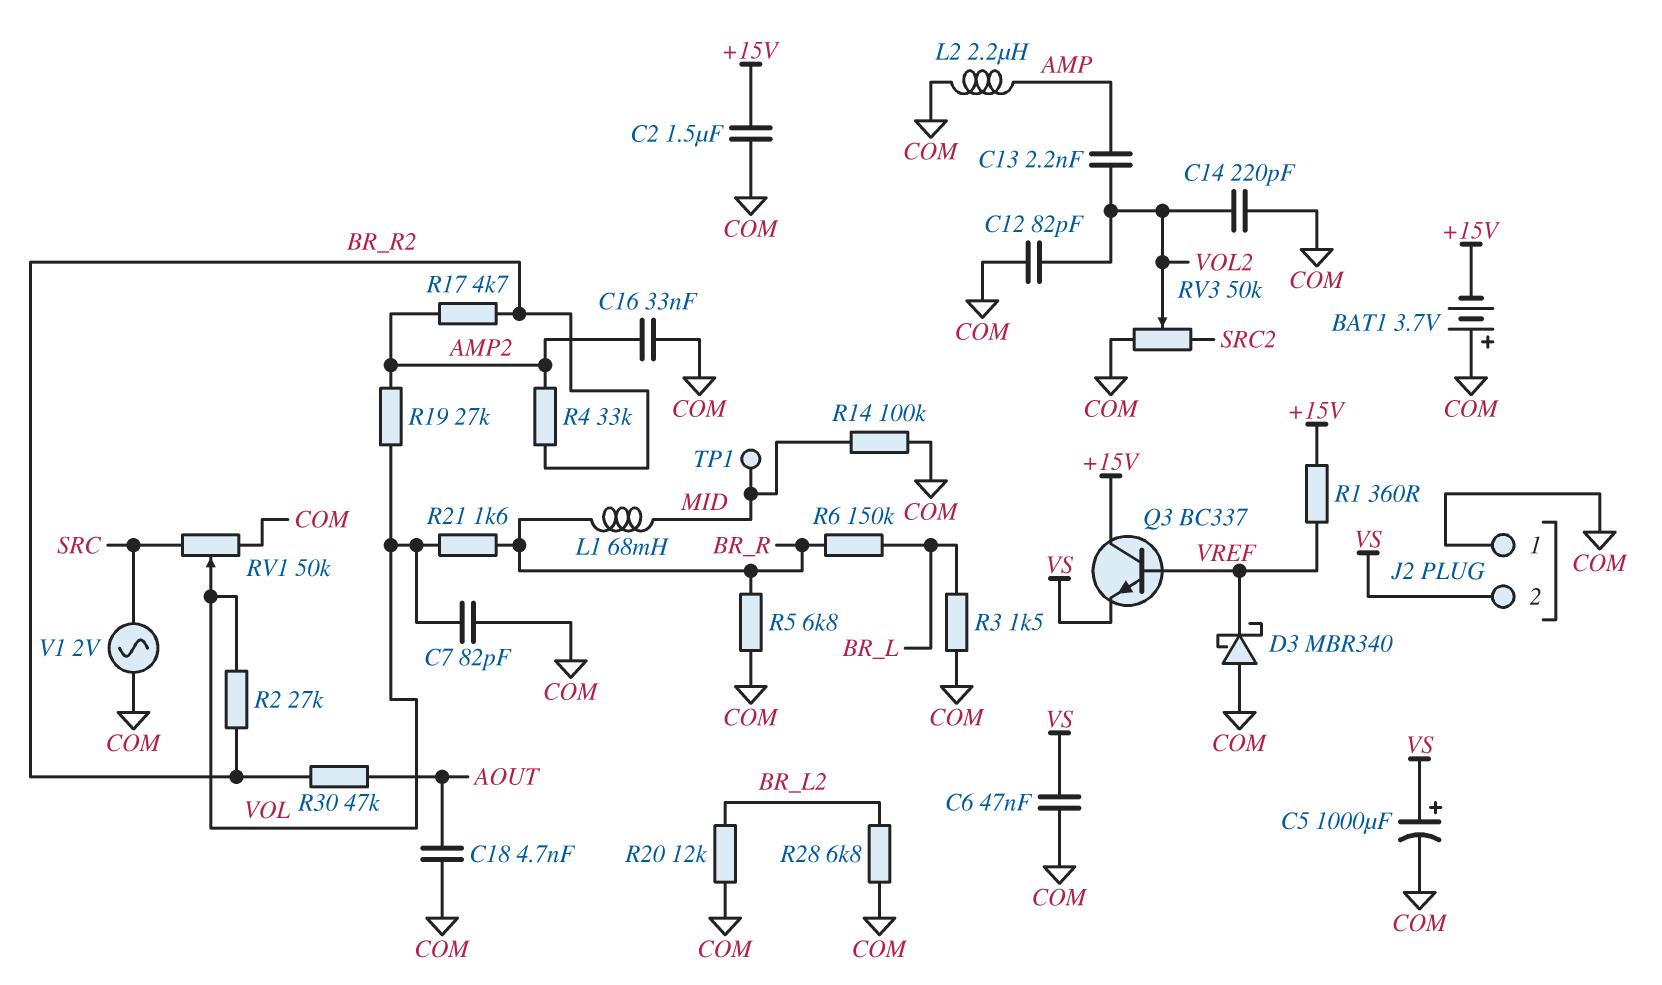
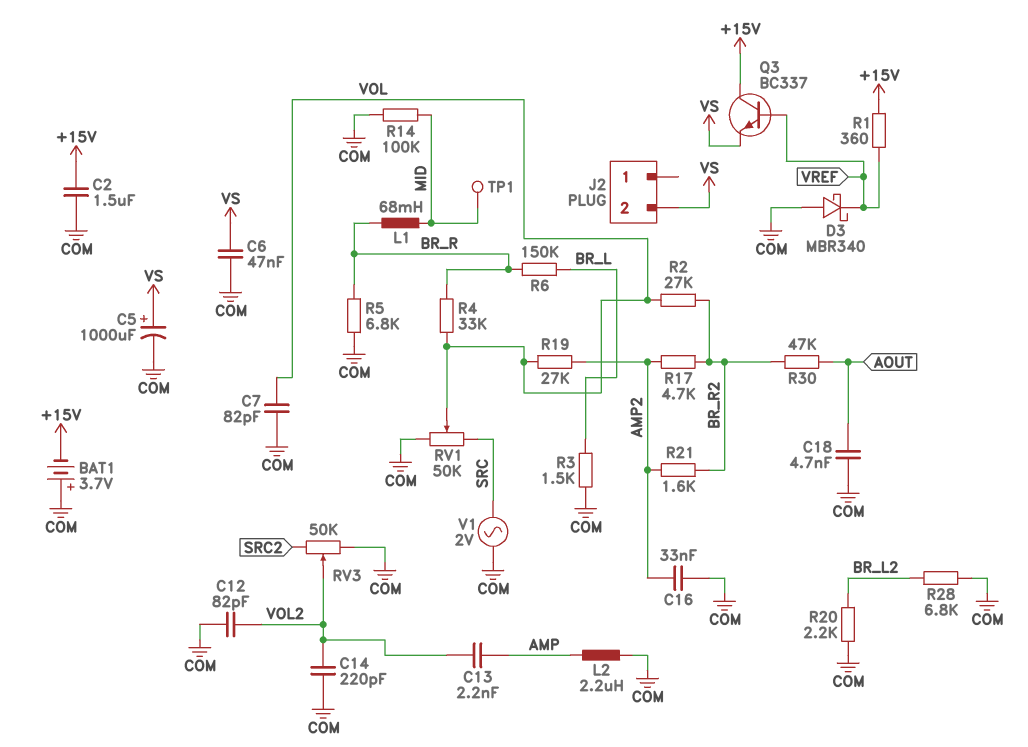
J2 pin 1: COM -> none
R4: 33k (AMP2, BR_R2) -> 33k (BR_R, VOL)
R20: 12k (BR_L2, COM) -> 2.2k (BR_L2, COM)
R21: 1.6k (BR_R, VOL) -> 1.6k (AMP2, BR_R2)

